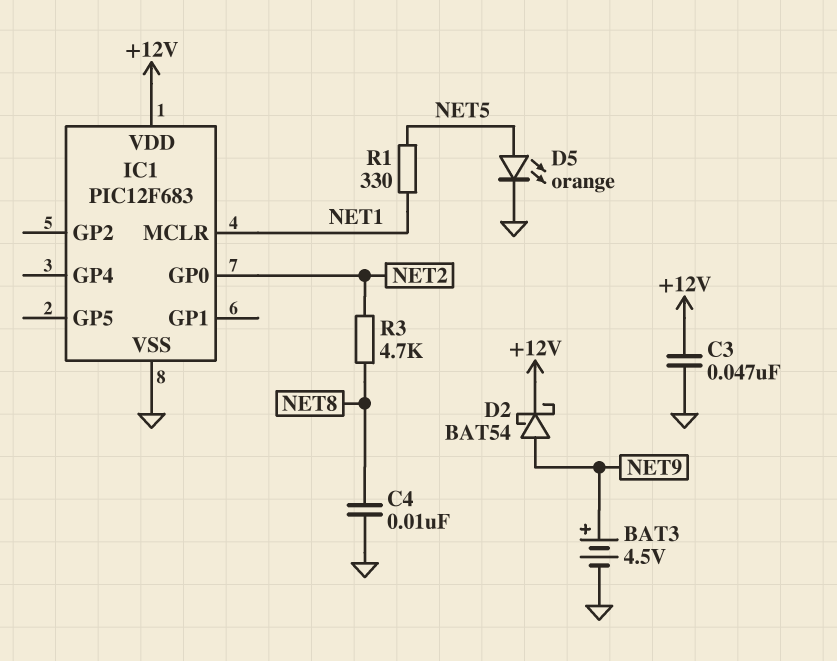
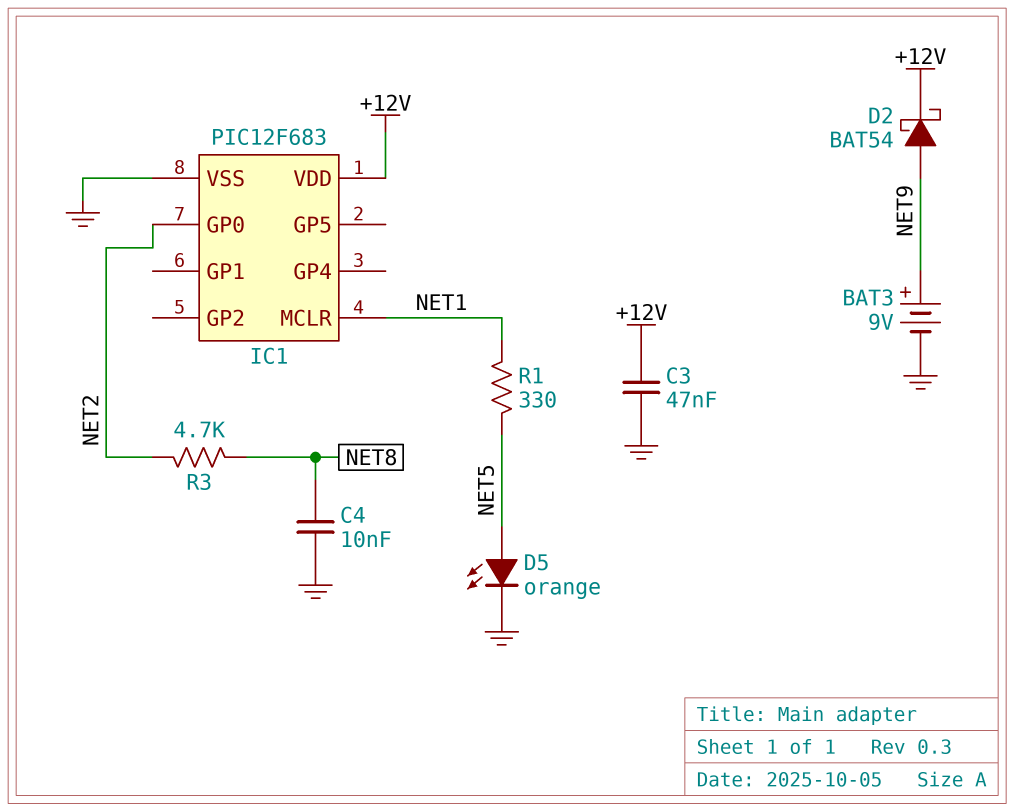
BAT3: 4.5V (plus NET9, minus GND) -> 9V (plus NET9, minus GND)

